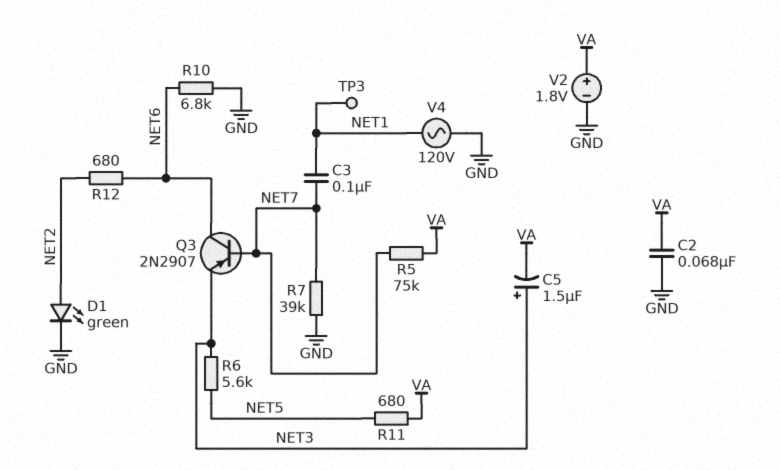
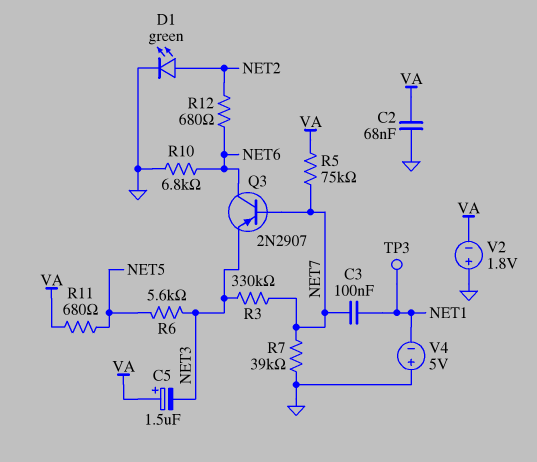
C5: 1.5uF (plus NET3, minus VA) -> 1.5uF (plus VA, minus NET3)
R3: none -> 330k (NET3, NET7)
V2: 1.8V (plus VA, minus GND) -> 1.8V (plus GND, minus VA)
V4: AC 120V (GND, NET1) -> 5V (plus GND, minus NET1)

